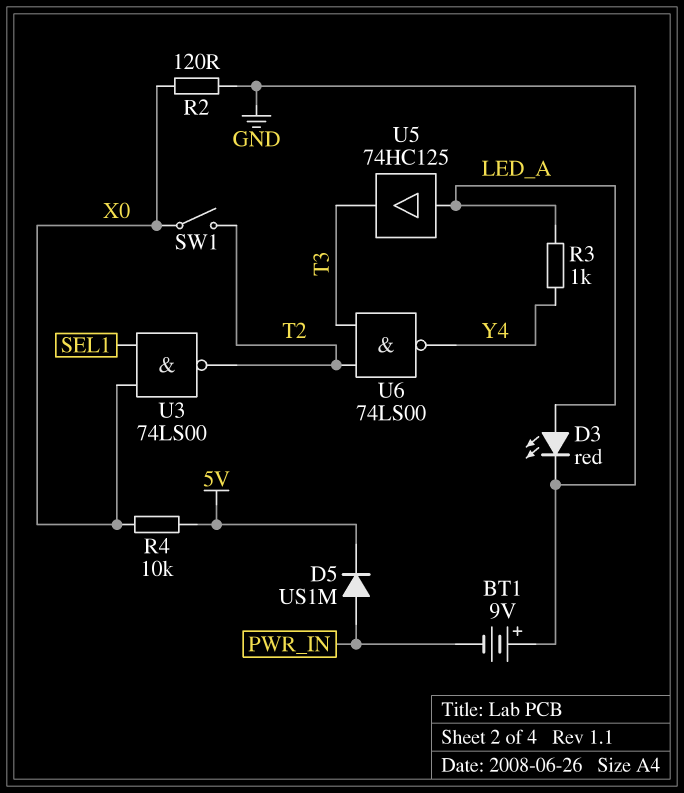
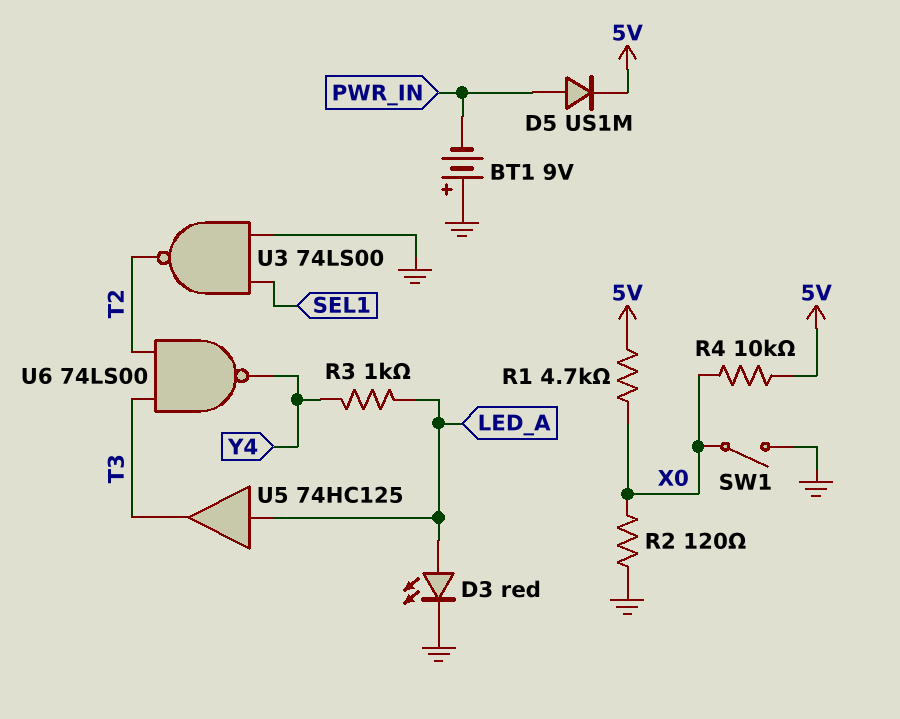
R1: none -> 4.7k (5V, X0)
SW1: switch (T2, X0) -> switch (GND, X0)
U3: NAND 74LS00 (in SEL1, in X0, out T2) -> NAND 74LS00 (in GND, in SEL1, out T2)

